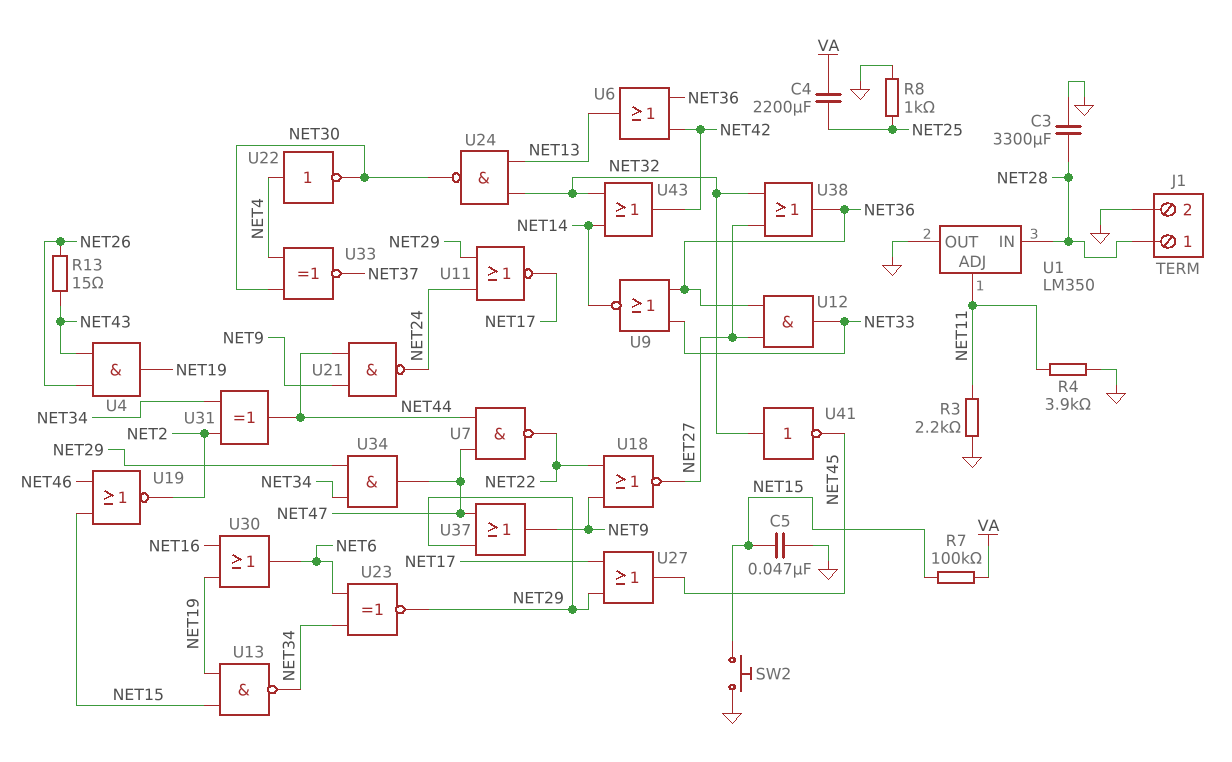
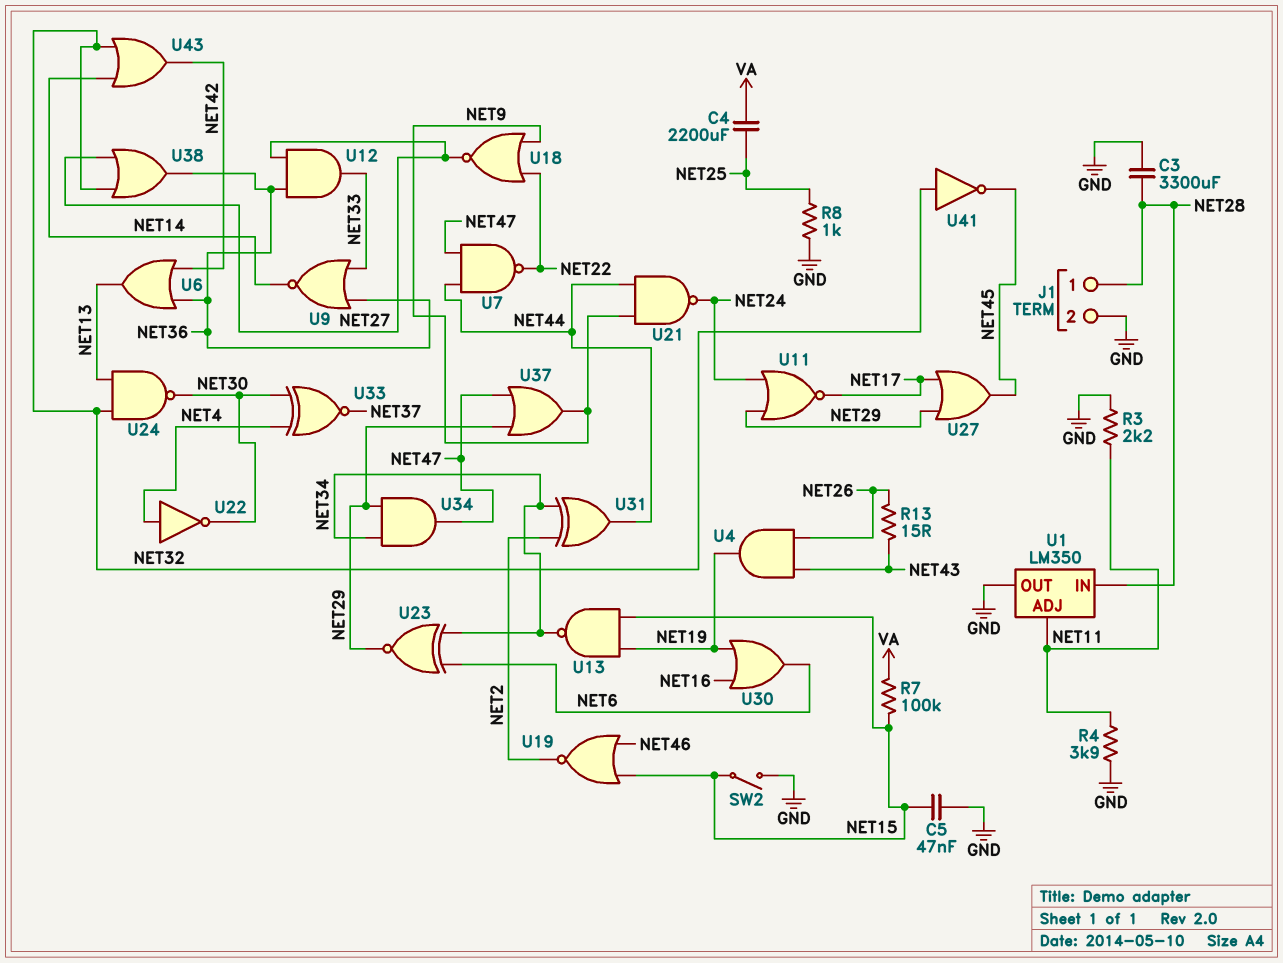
SW2: button (GND, NET15) -> switch (GND, NET15)

